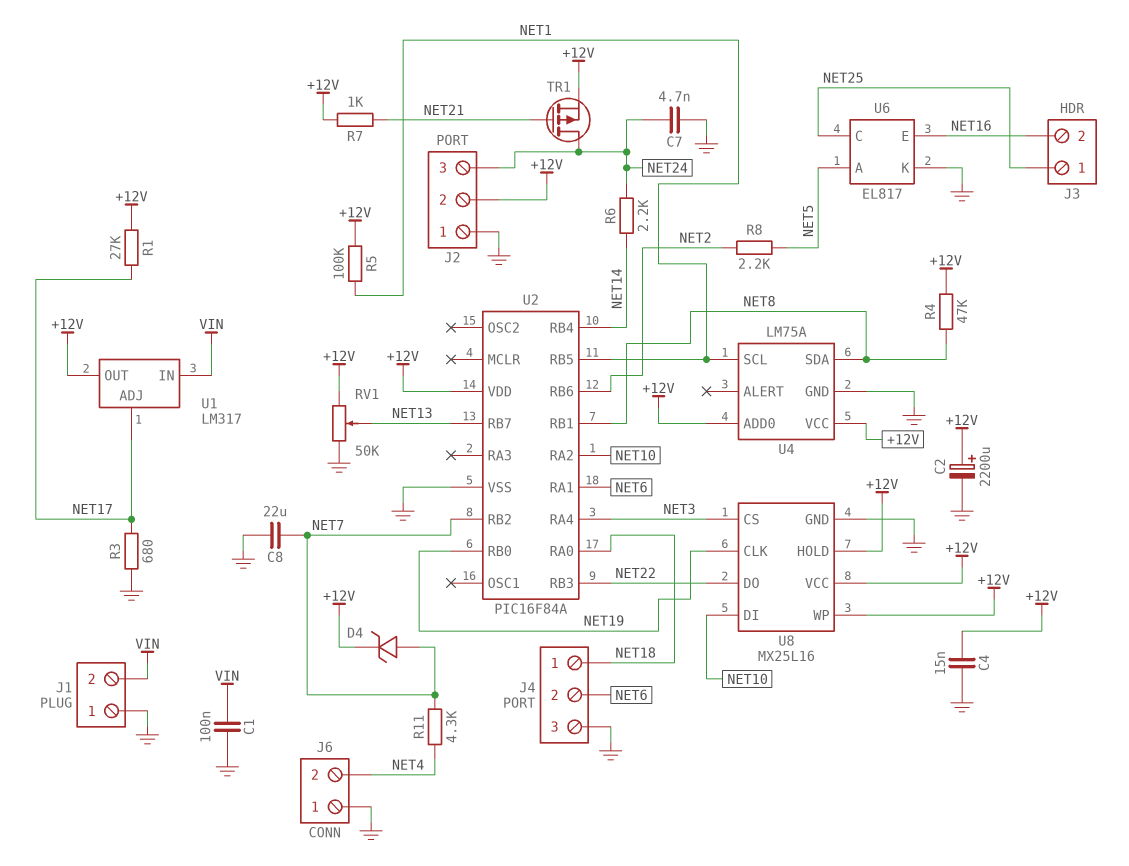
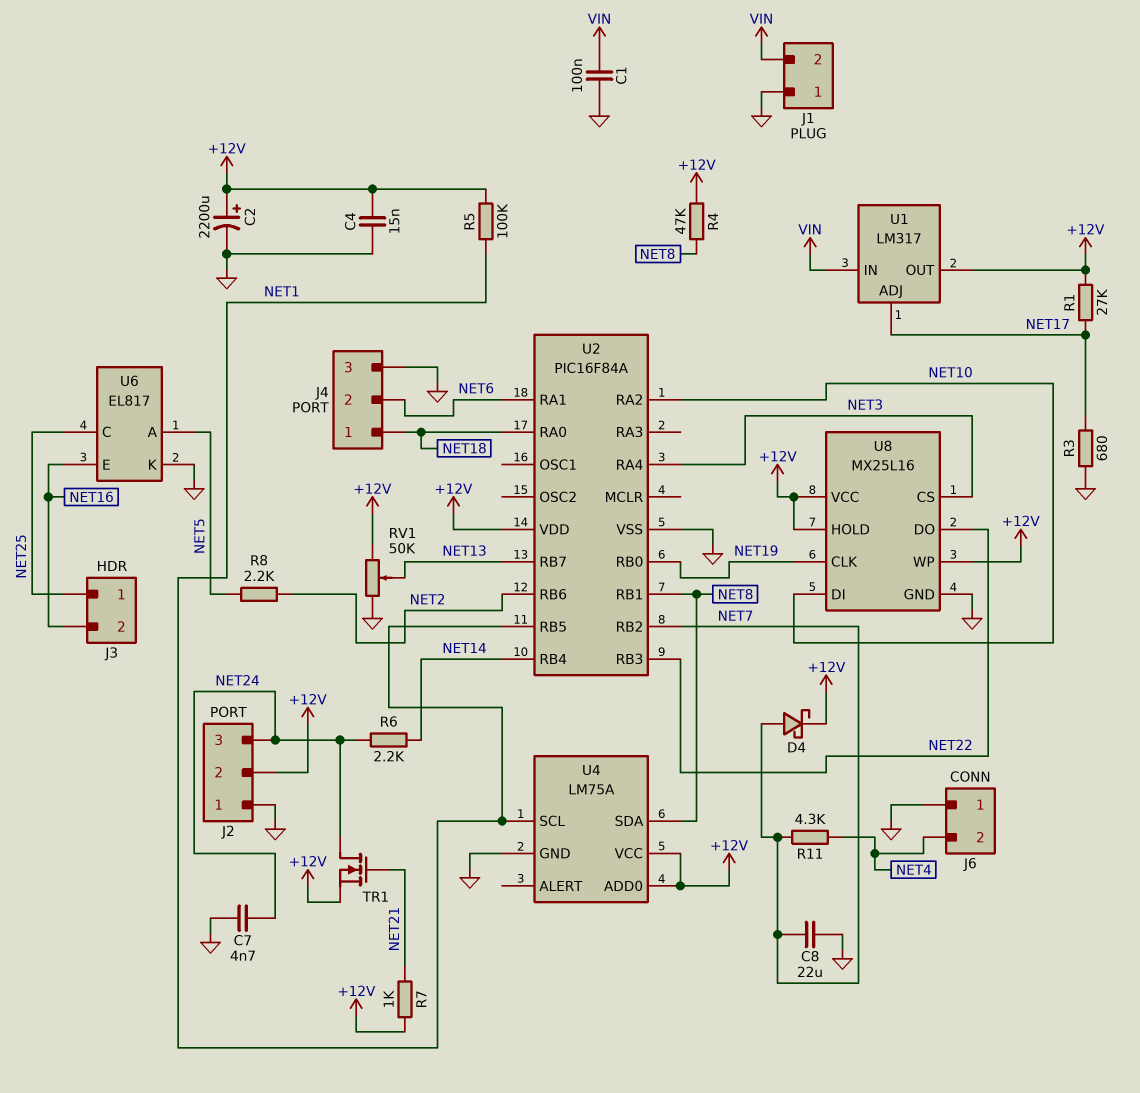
D4: zener (A NET7, K +12V) -> schottky (A NET7, K +12V)
TR1: PMOS (G NET21, D NET24, S +12V) -> NMOS (G NET21, D NET24, S +12V)

